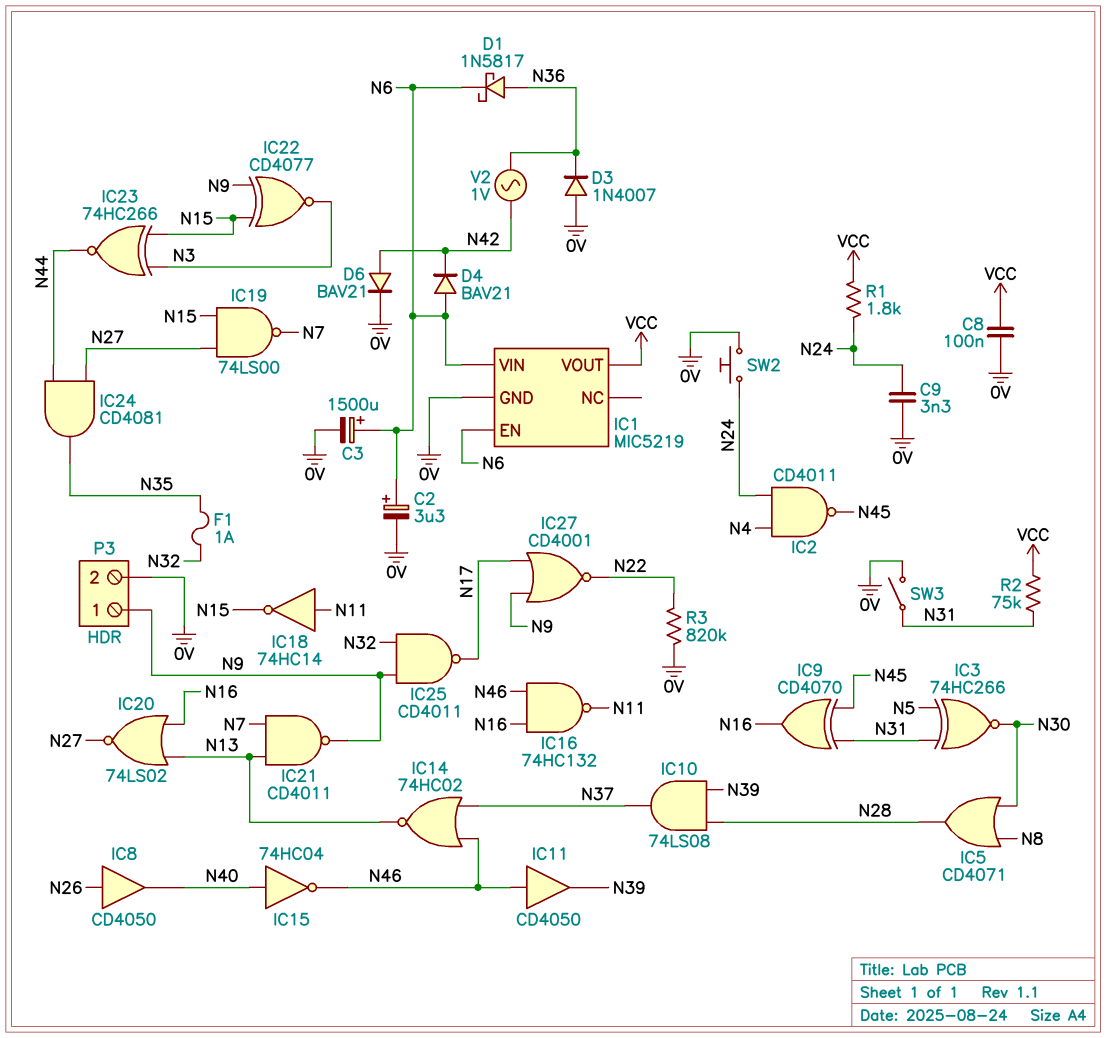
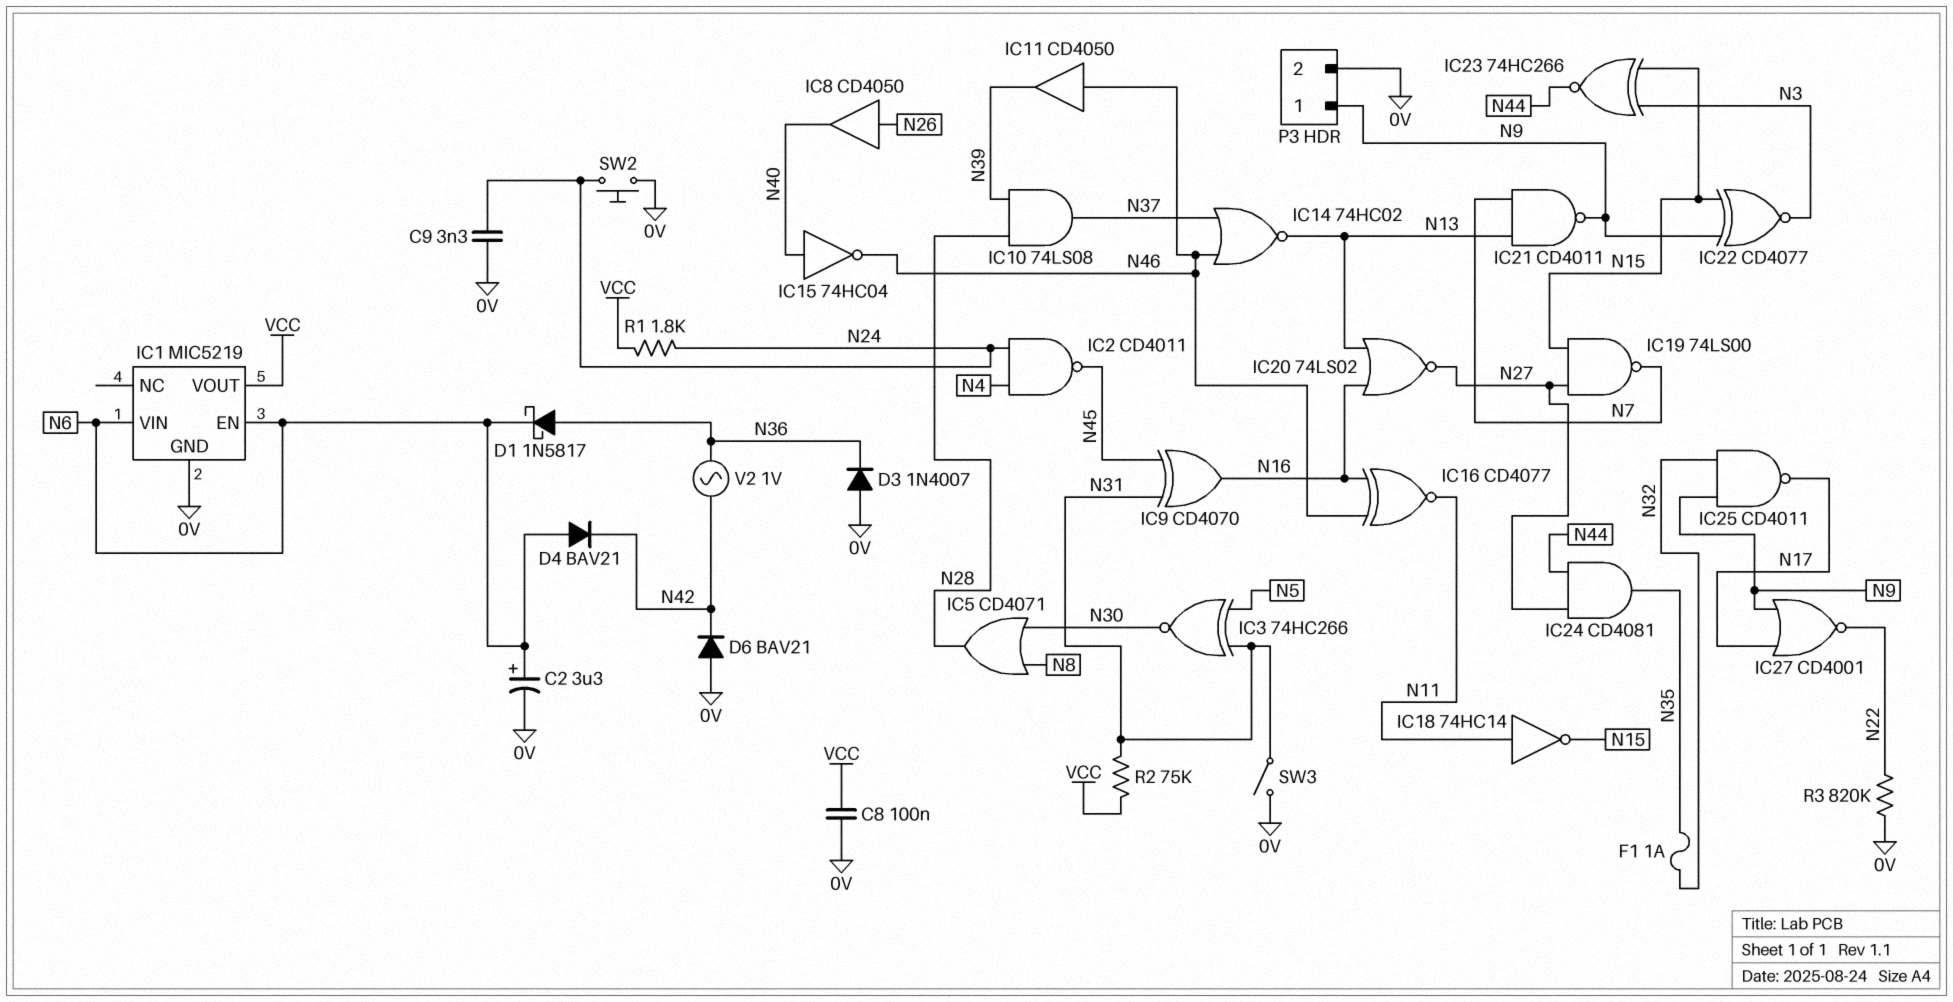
C3: 1500uF (plus N6, minus 0V) -> none
D6: diode BAV21 (A N42, K 0V) -> diode BAV21 (A 0V, K N42)
IC16: NAND 74HC132 (in N16, in N46, out N11) -> XNOR CD4077 (in N16, in N46, out N11)

